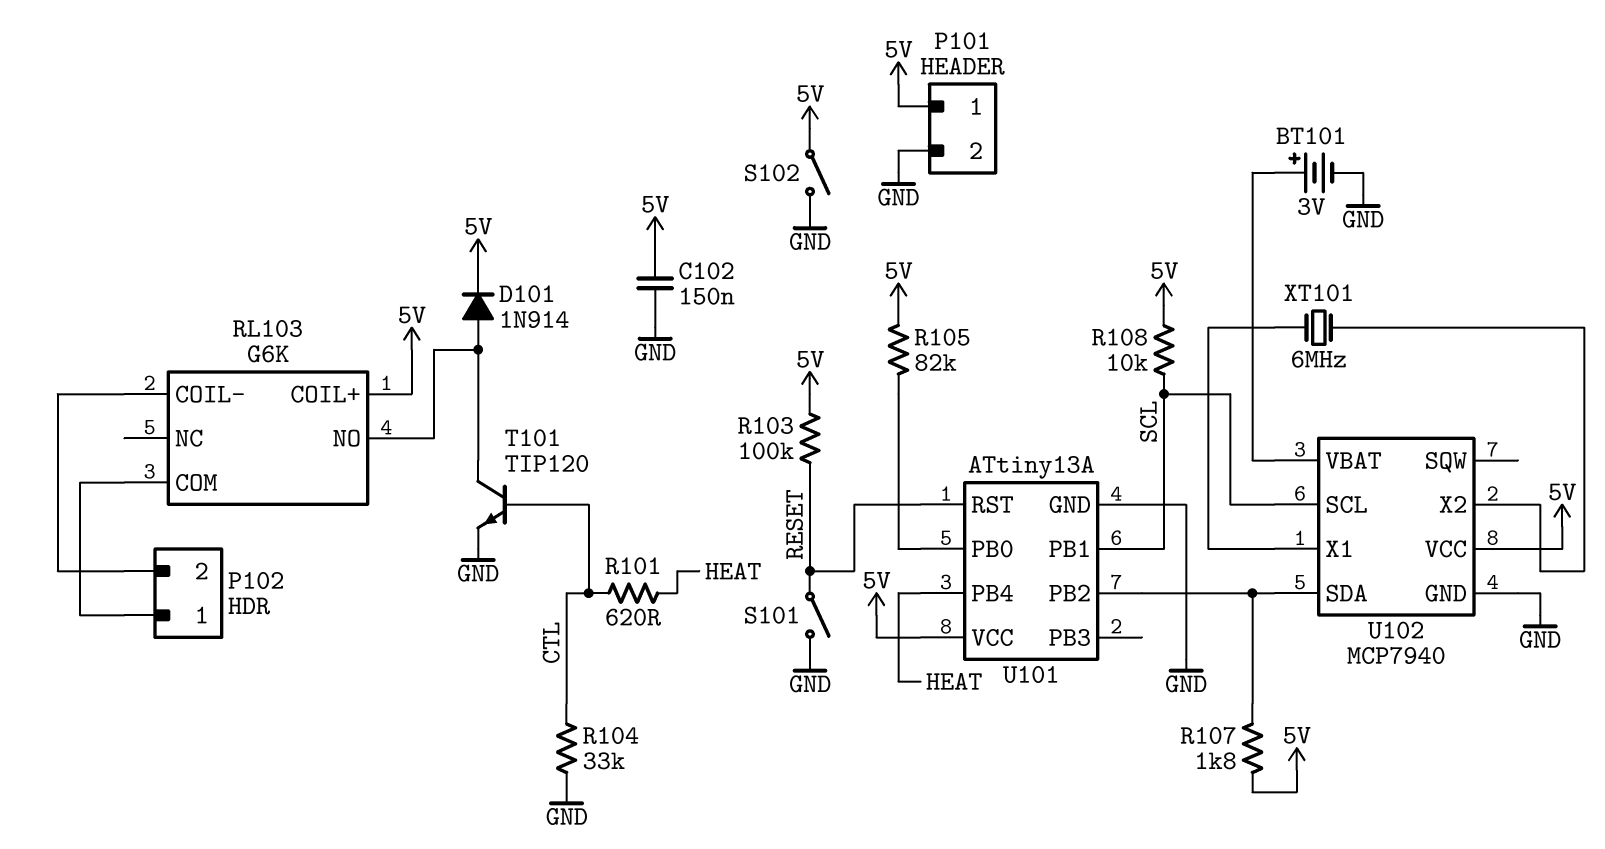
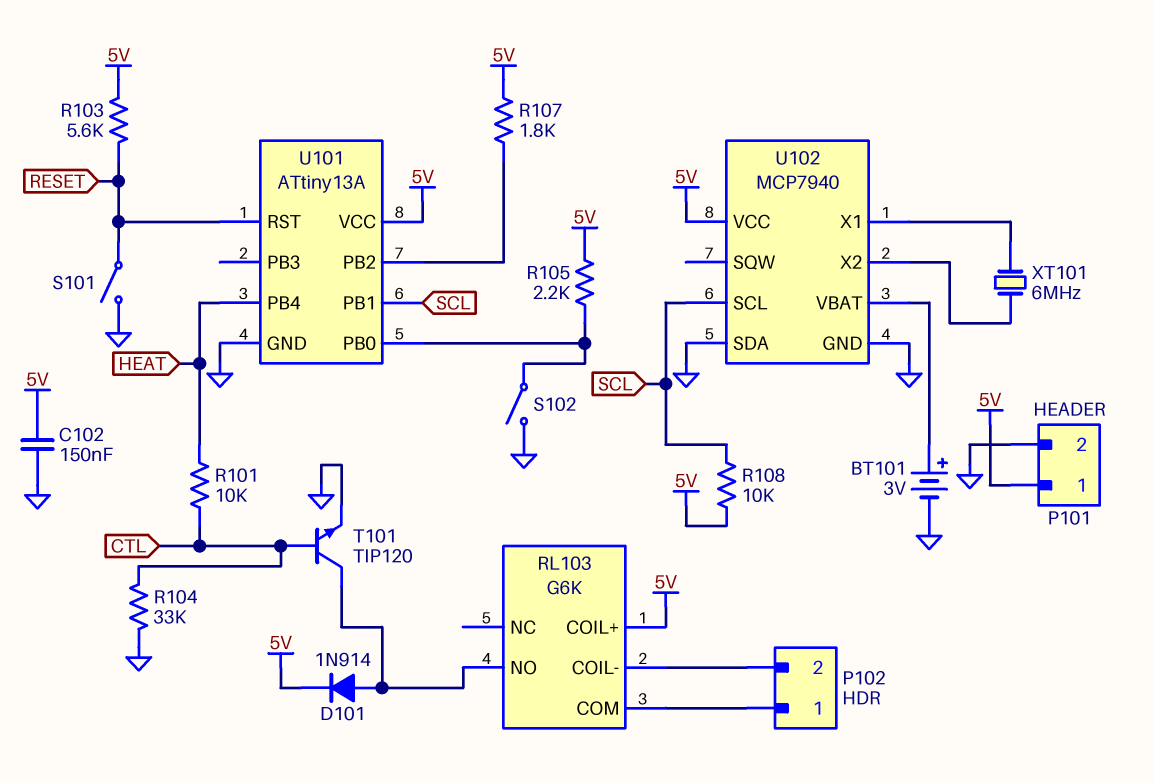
R101: 620 (CTL, HEAT) -> 10k (CTL, HEAT)
R103: 100k (5V, RESET) -> 5.6k (5V, RESET)
R105: 82k (5V, U101/PB0) -> 2.2k (5V, U101/PB0)
S102: switch (5V, GND) -> switch (GND, U101/PB0)
U102 pin SDA: U101/PB2 -> GND

